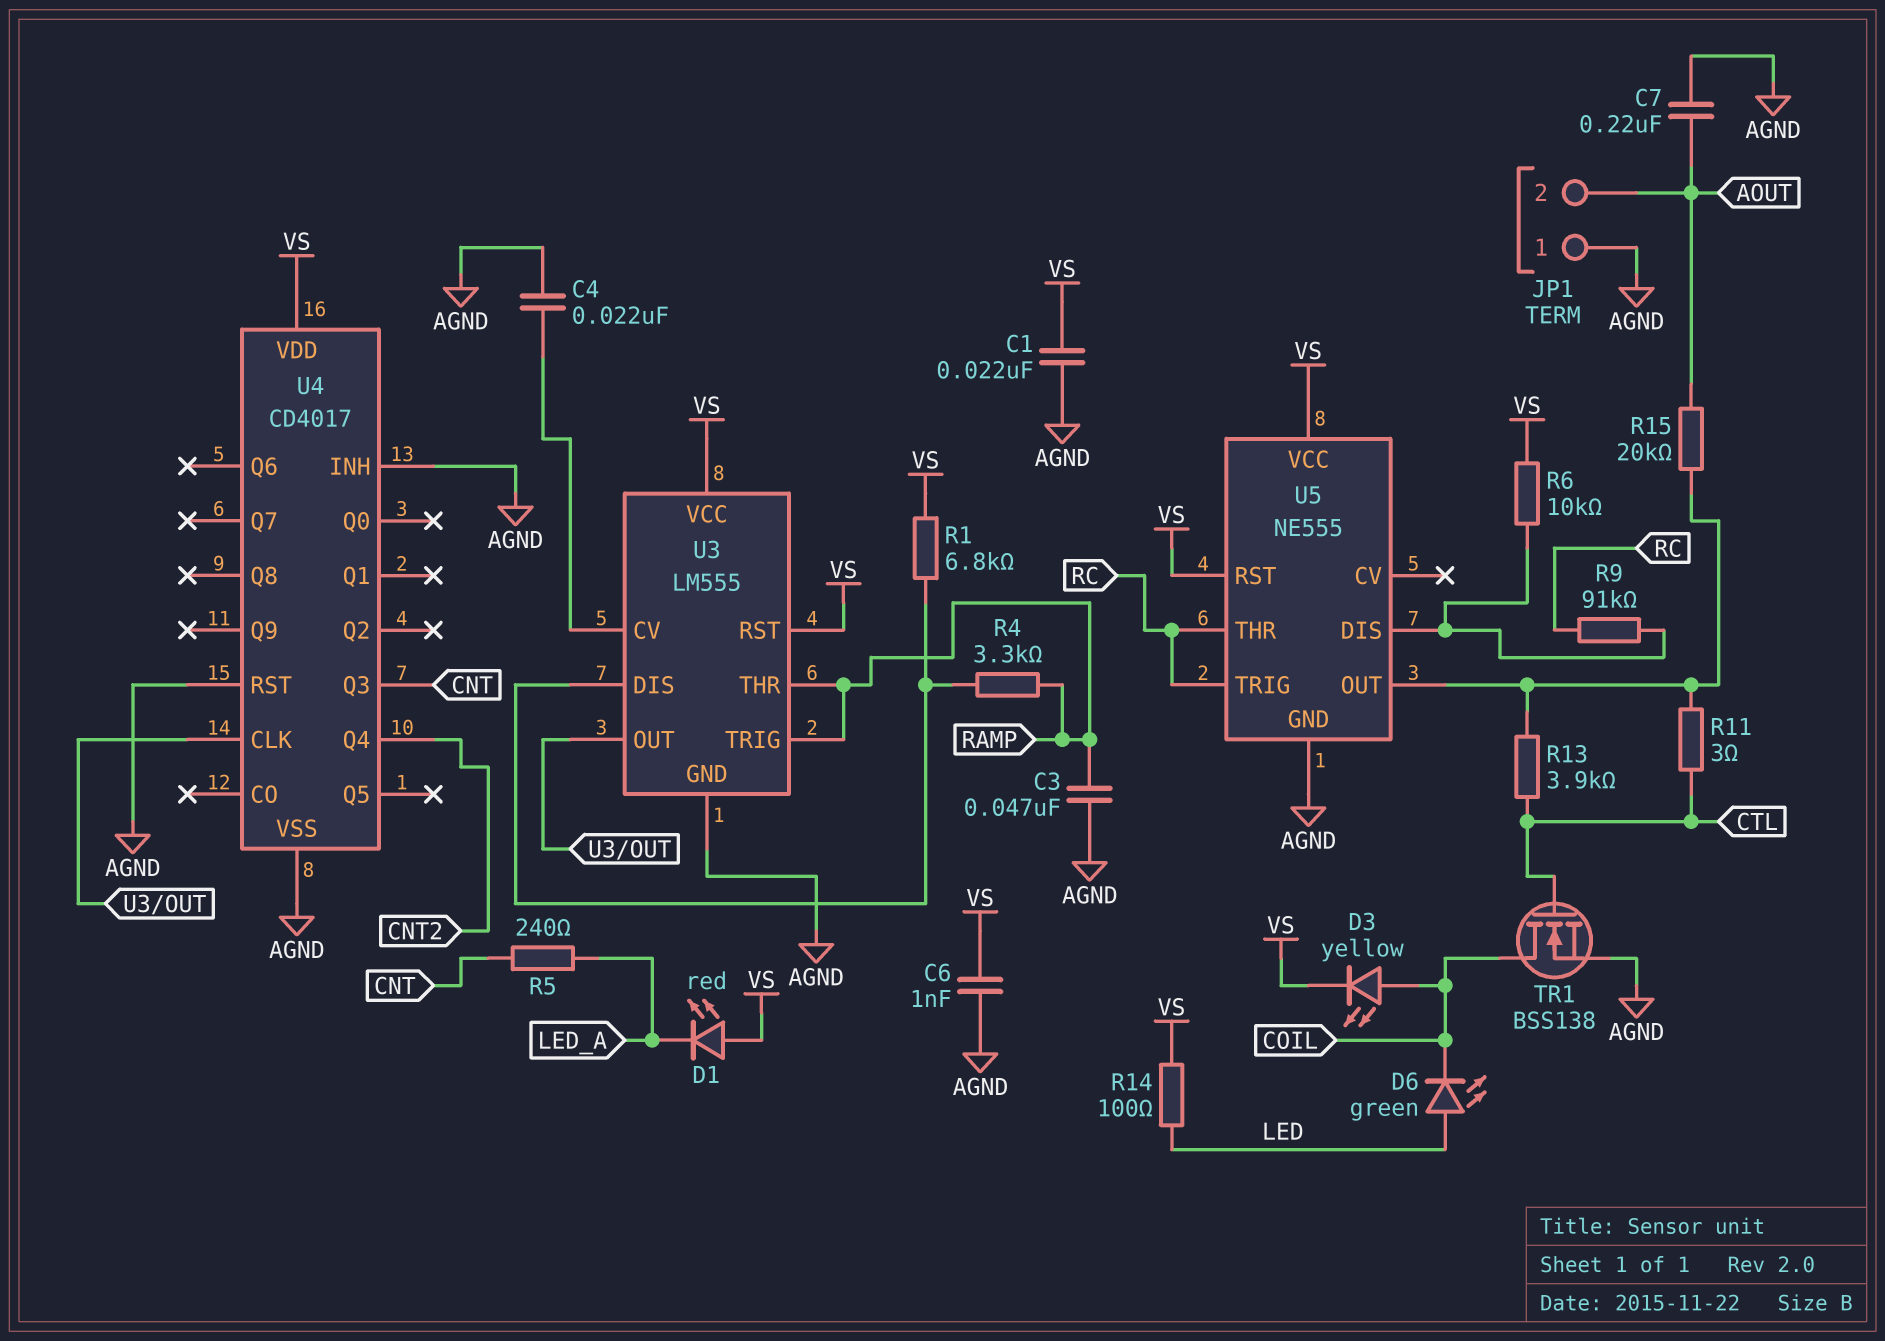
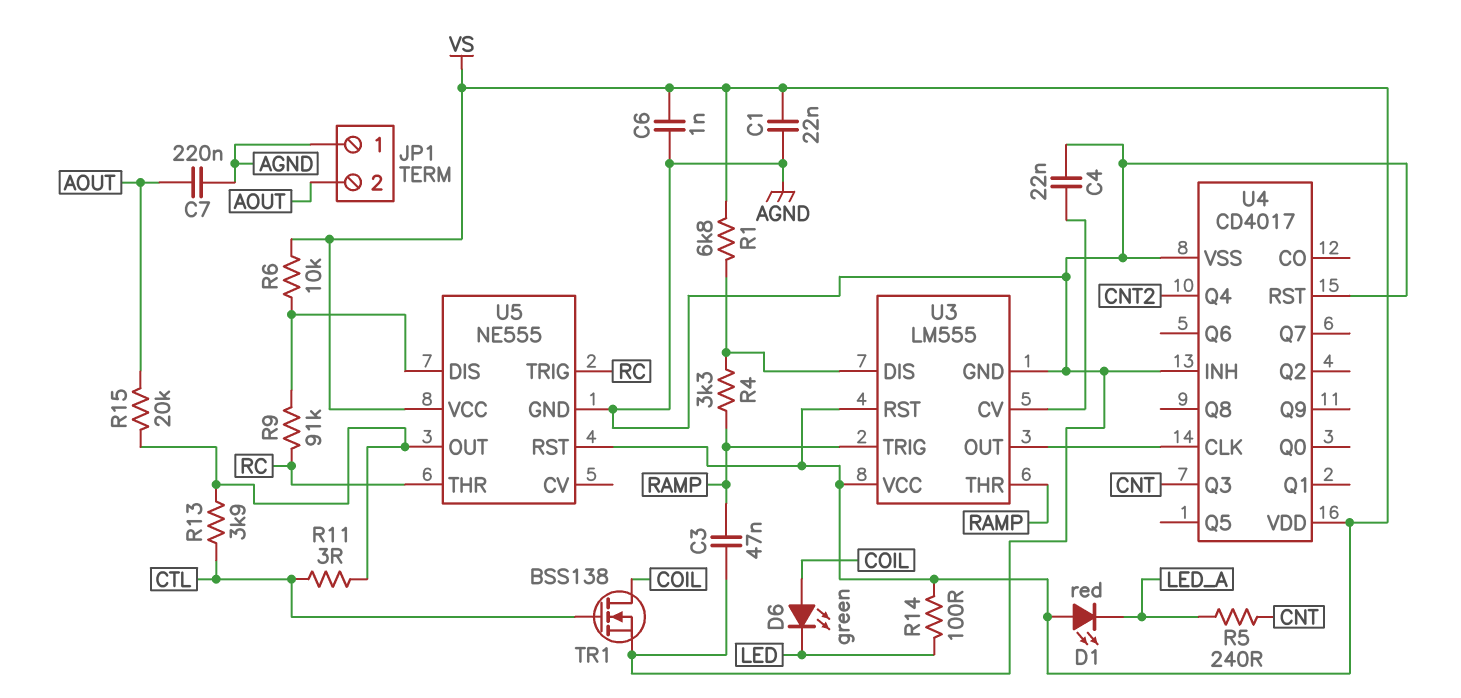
D3: LED yellow (A COIL, K VS) -> none
D6: LED green (A LED, K COIL) -> LED green (A COIL, K LED)

